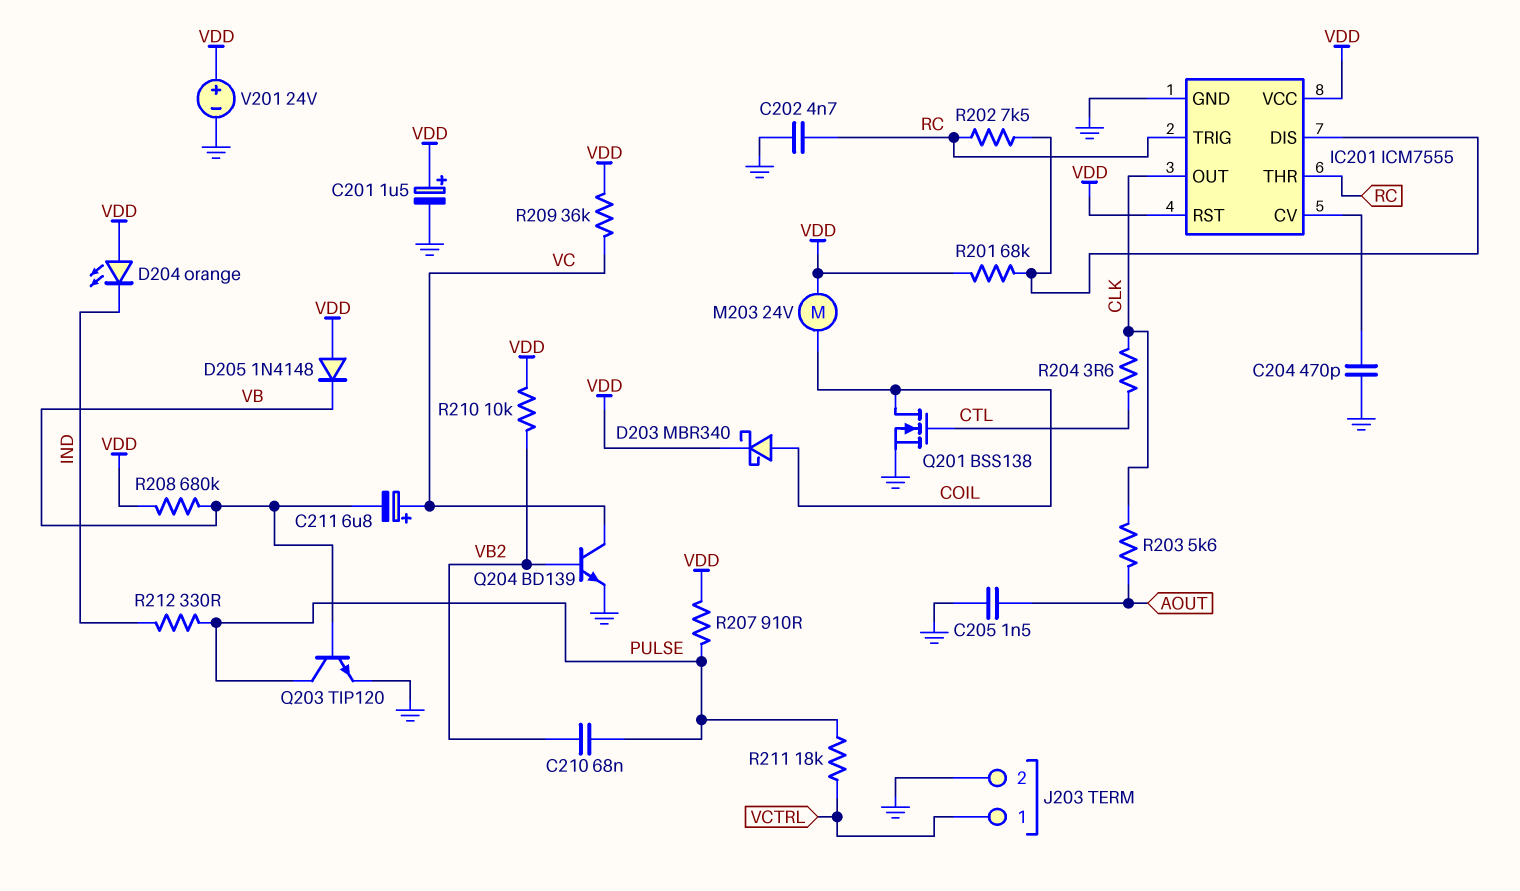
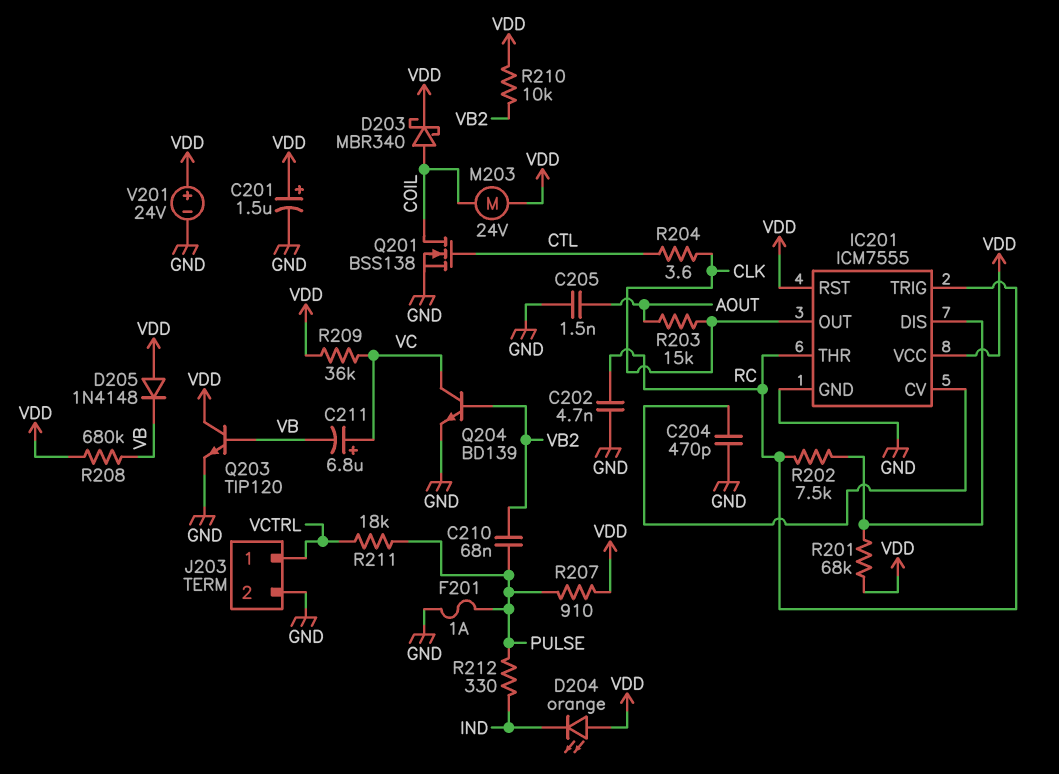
F201: none -> 1A (GND, PULSE)
Q203: NPN TIP120 (B VB, C PULSE, E GND) -> NPN TIP120 (B VB, C VDD, E GND)
R203: 5.6k (AOUT, CLK) -> 15k (AOUT, CLK)

